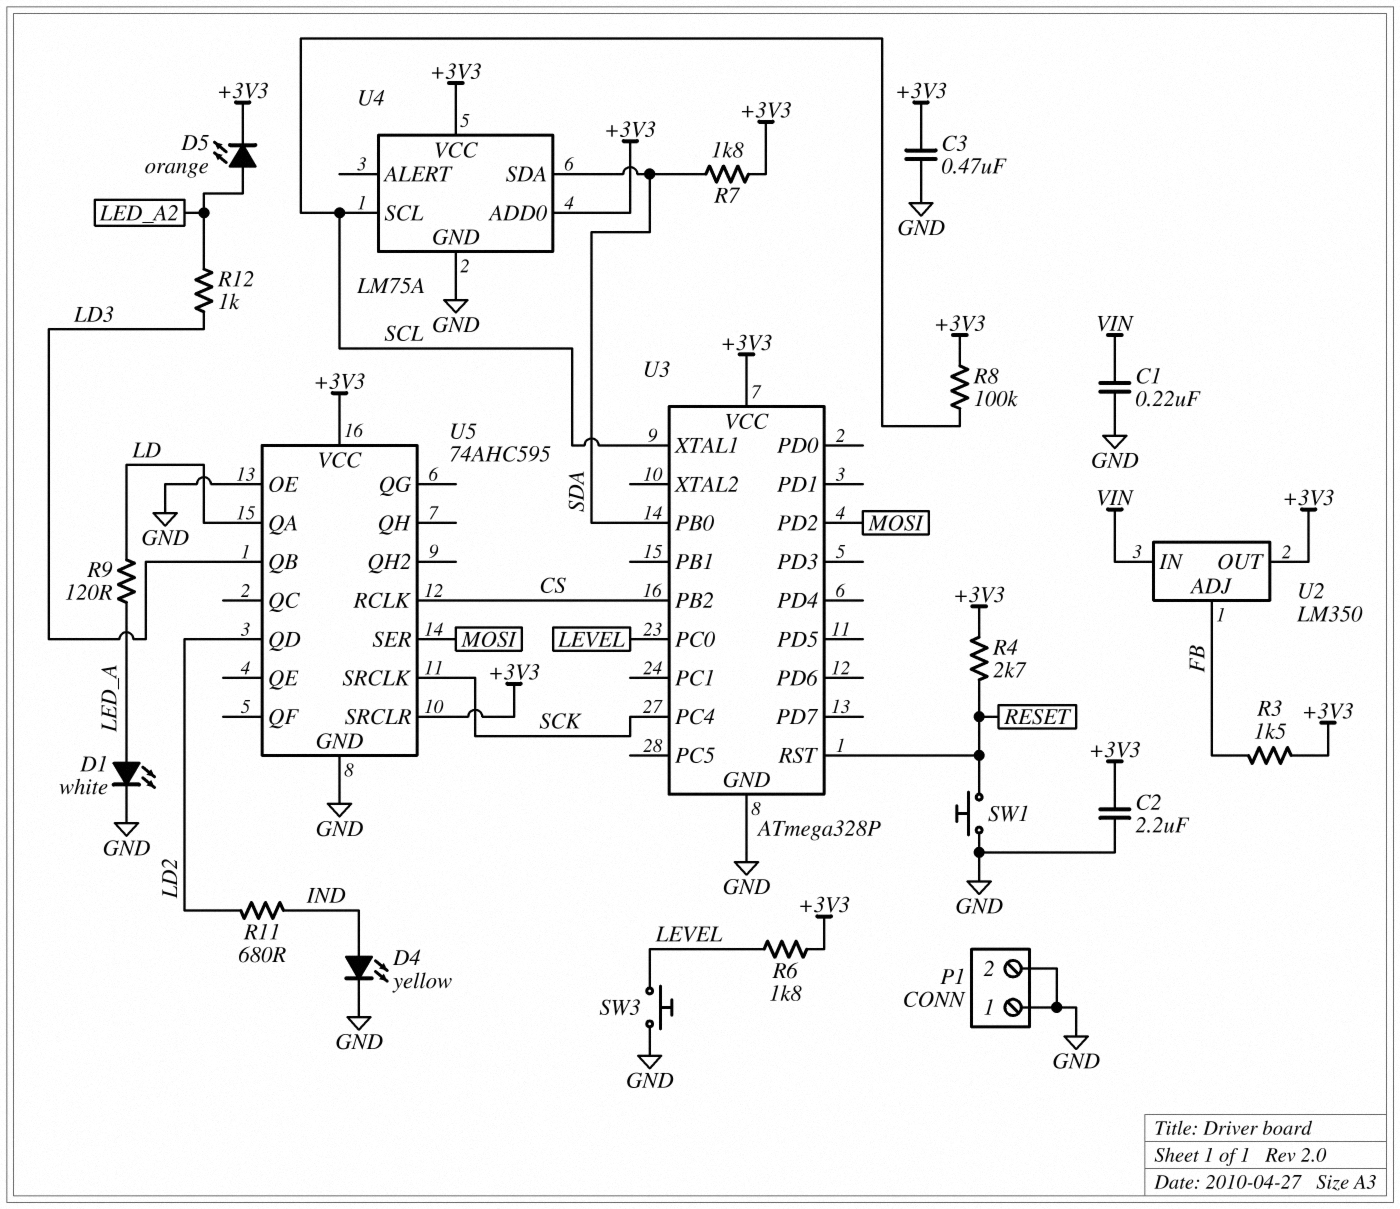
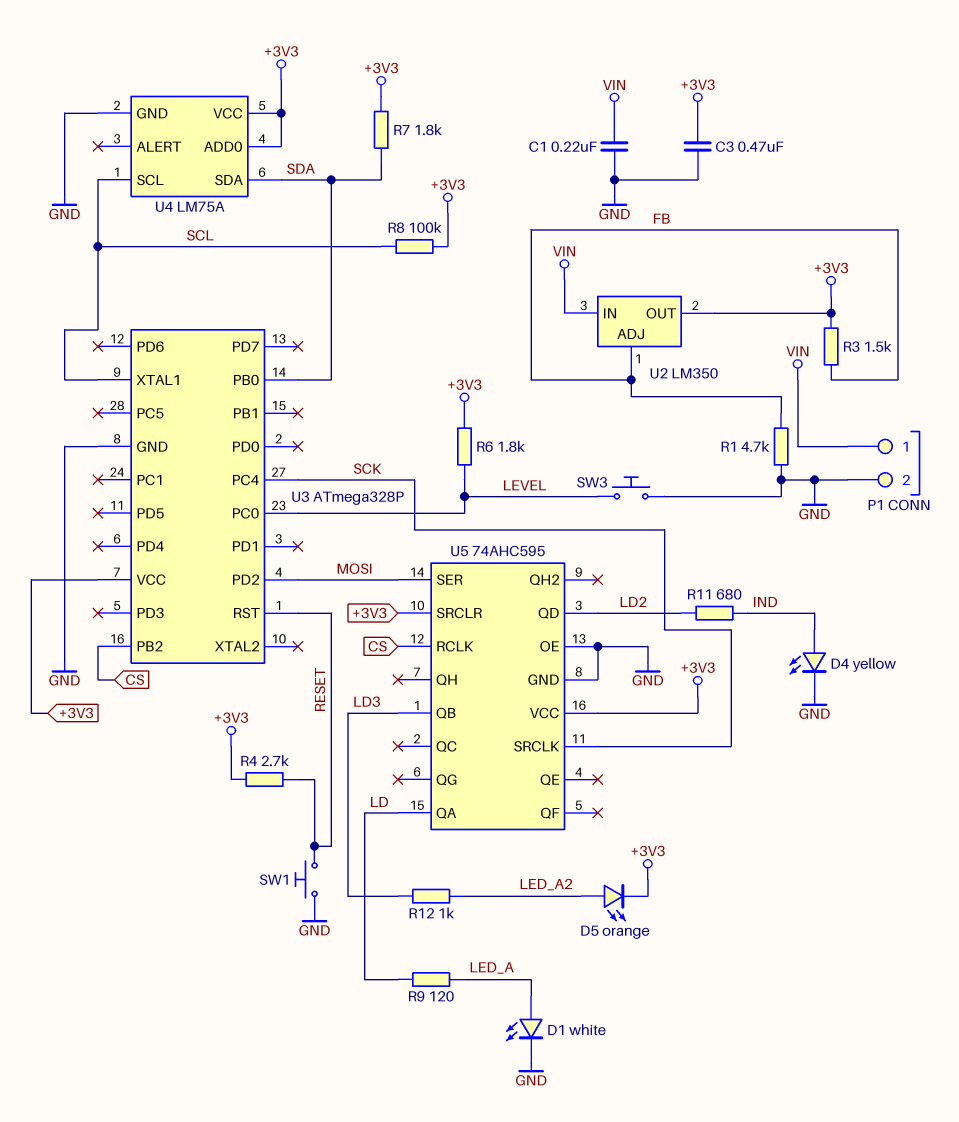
C2: 2.2uF (+3V3, GND) -> none
P1 pin 1: GND -> VIN
R1: none -> 4.7k (FB, GND)

